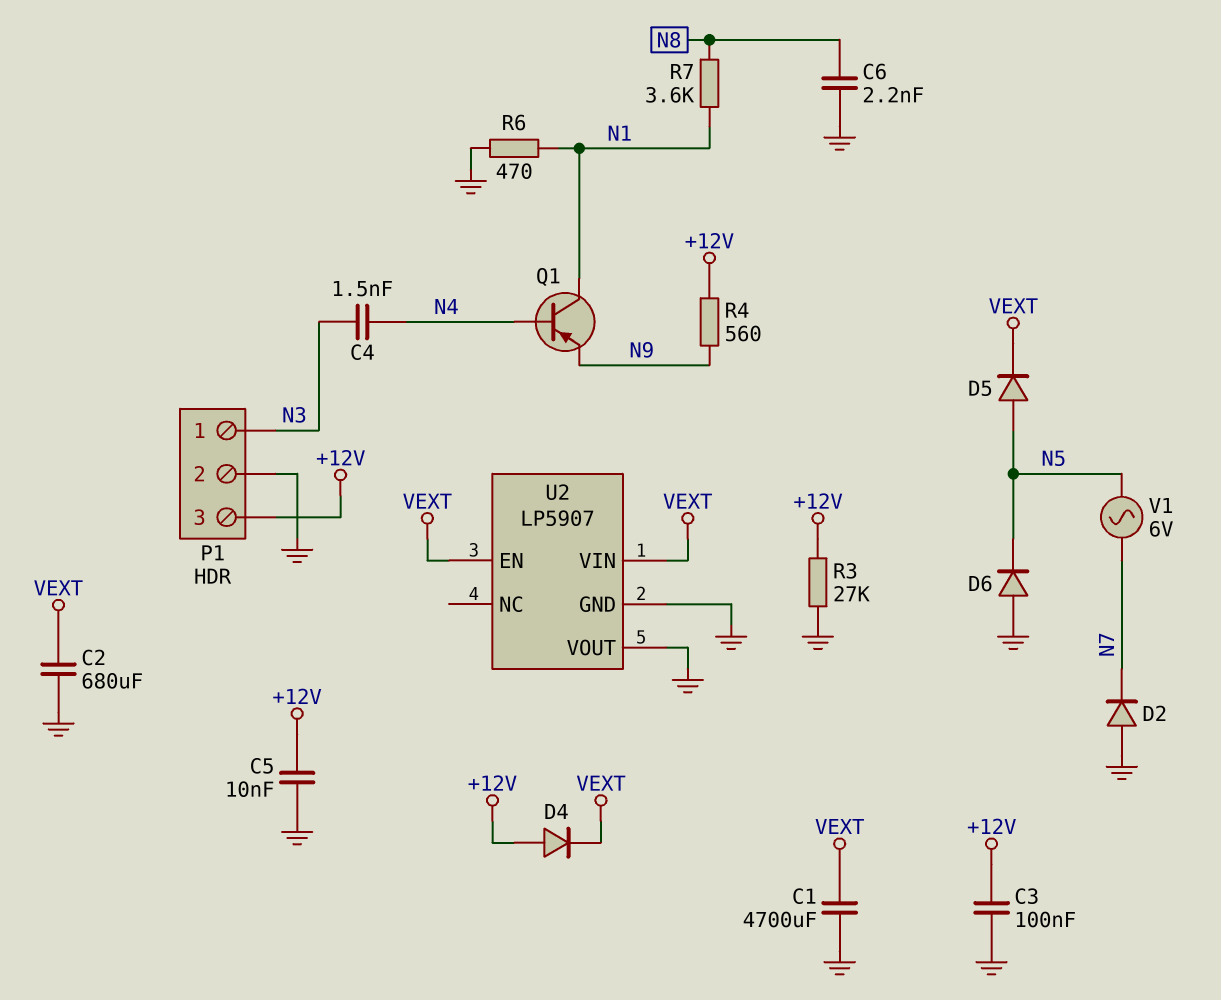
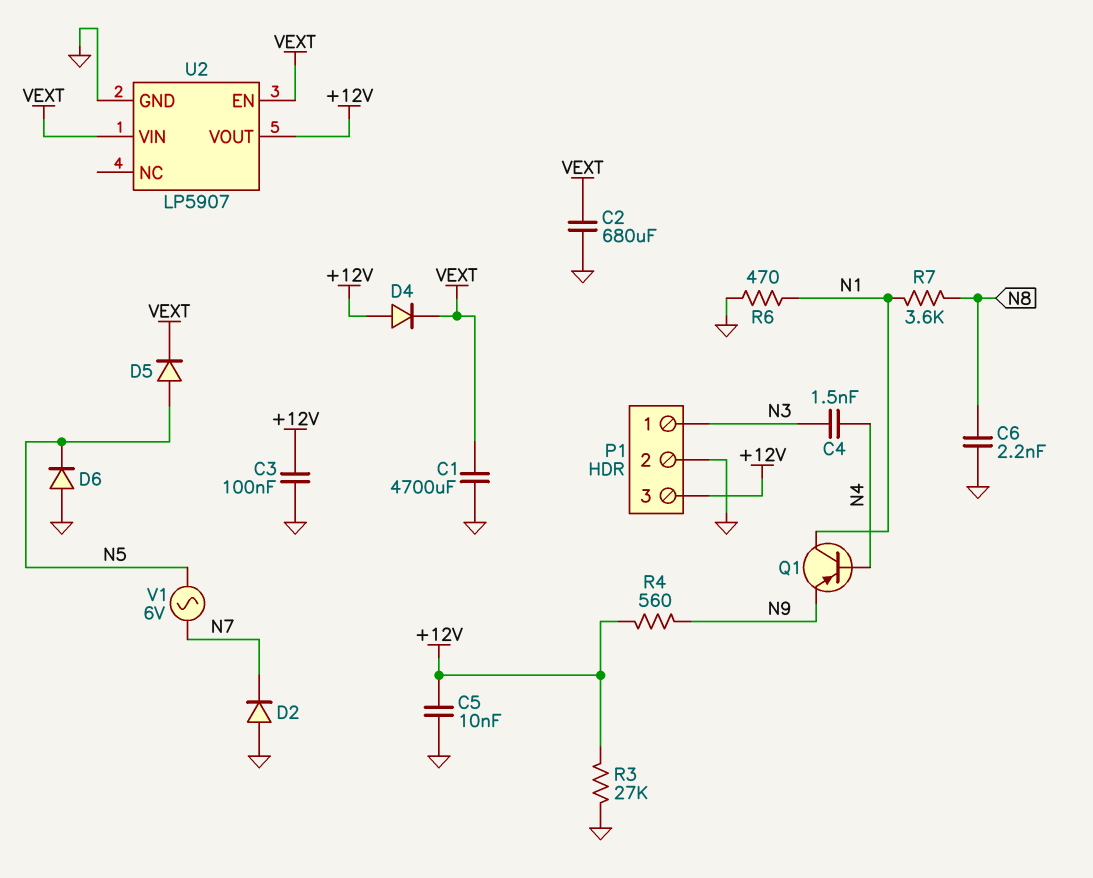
U2 pin VOUT: GND -> +12V

